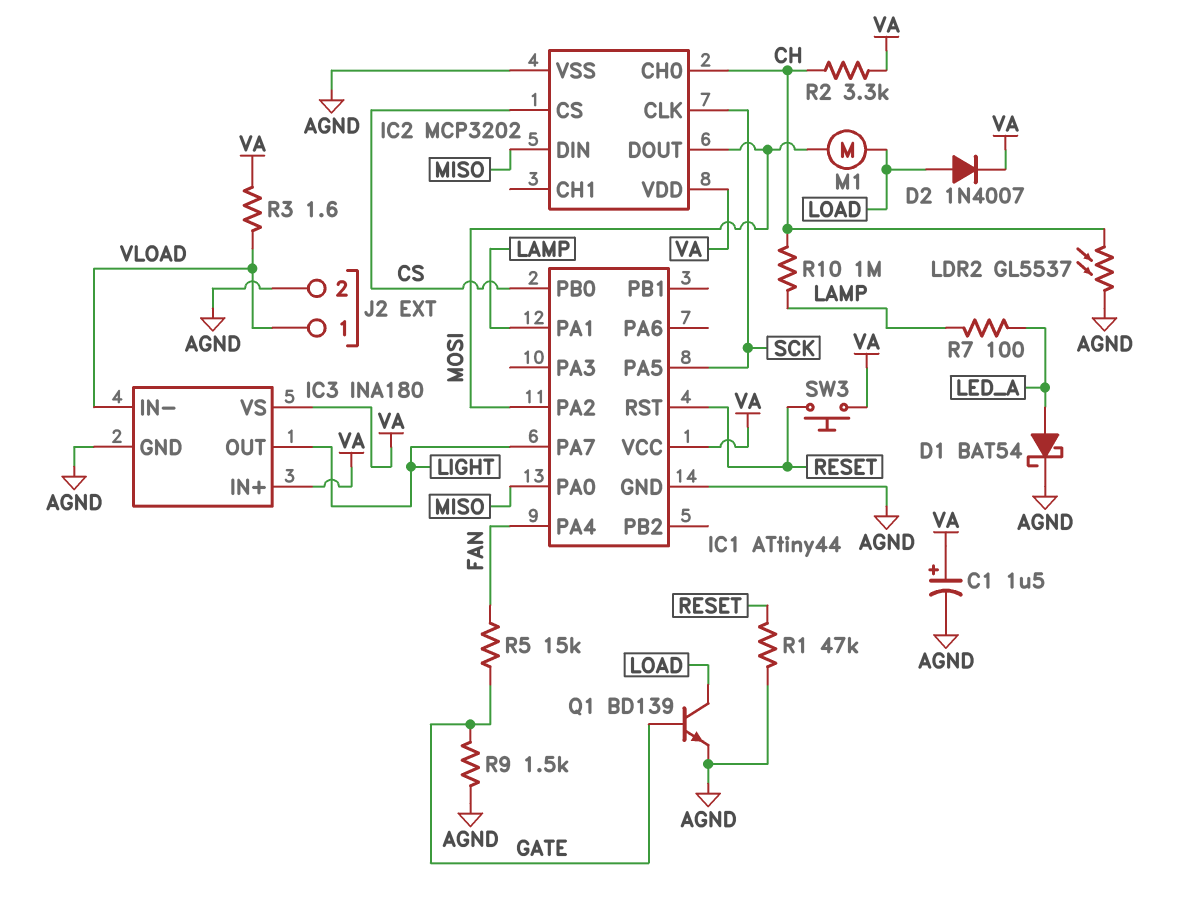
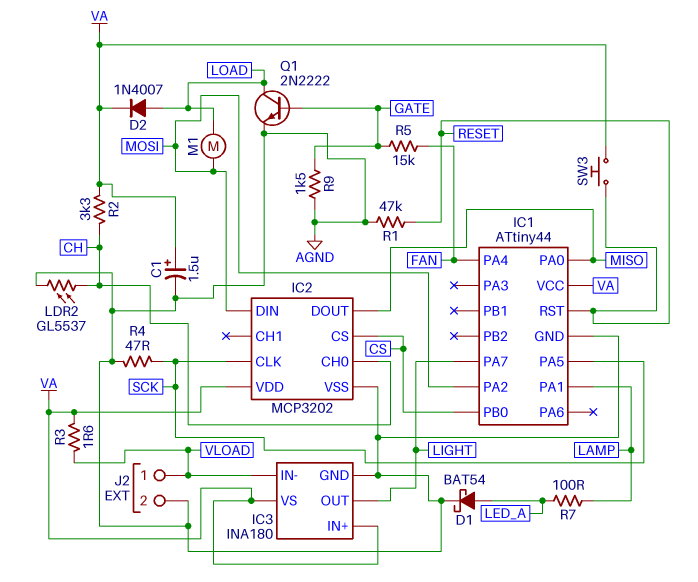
IC2 pin DIN: MISO -> MOSI
IC2 pin DOUT: MOSI -> MISO
Q1: NPN BD139 (B GATE, C LOAD, E AGND) -> NPN 2N2222 (B GATE, C LOAD, E AGND)
R4: none -> 47 (AGND, SCK)
R10: 1M (CH, LAMP) -> none

